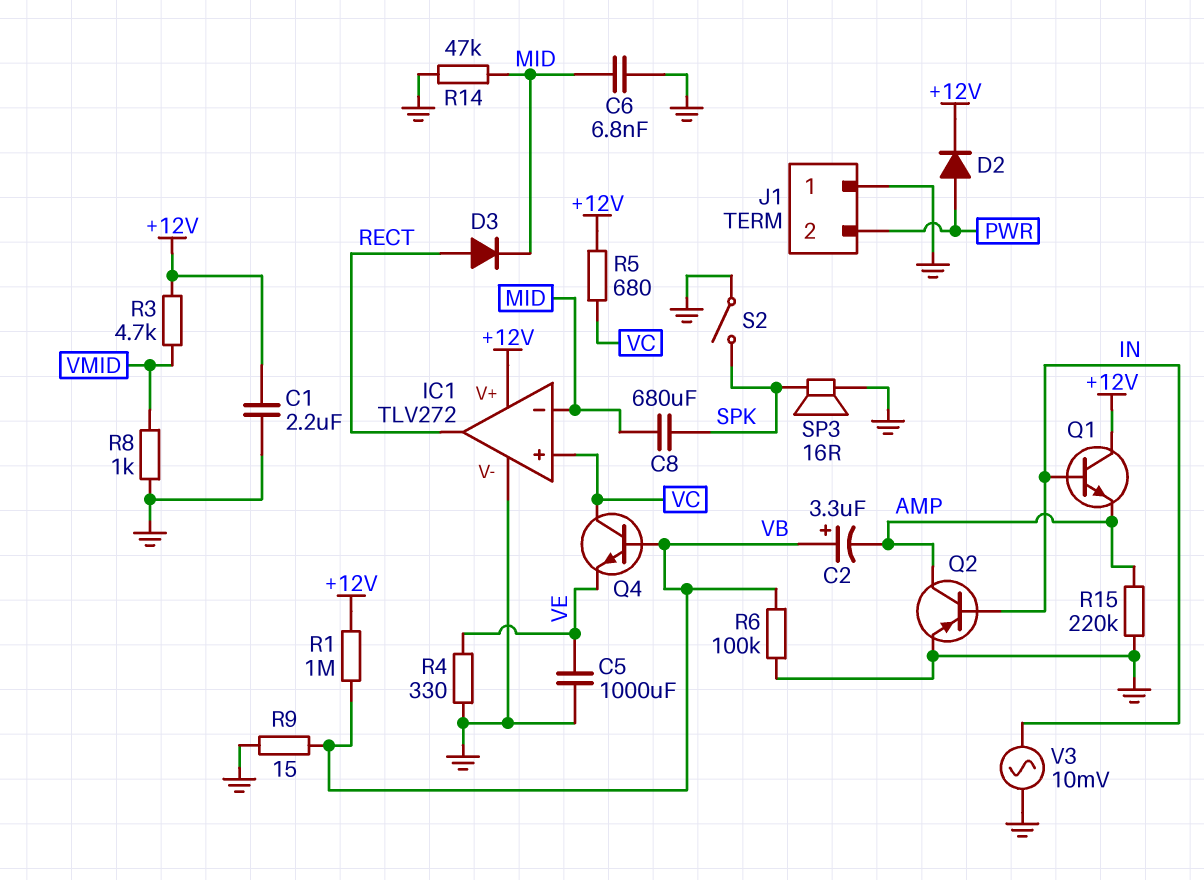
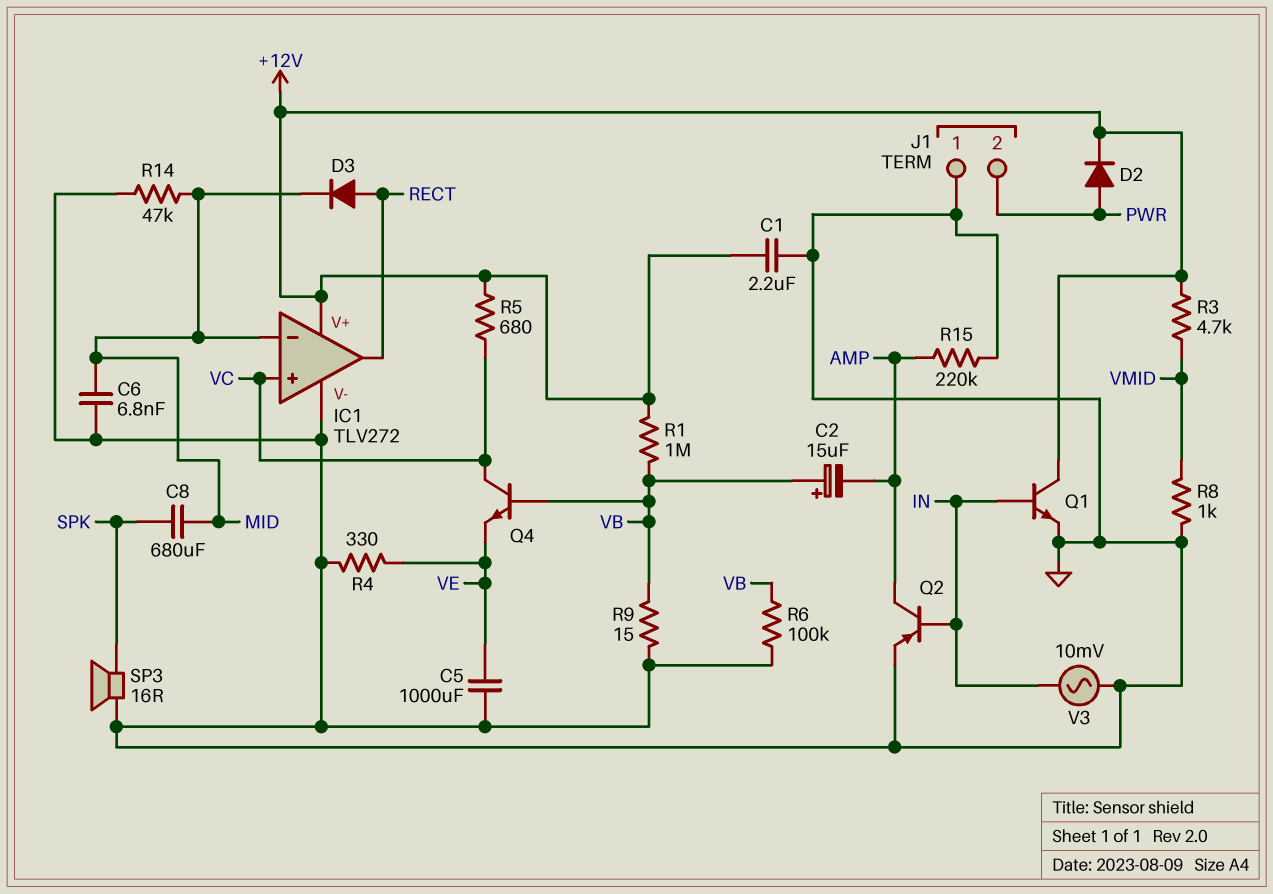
C2: 3.3uF (plus VB, minus AMP) -> 15uF (plus VB, minus AMP)
Q1: NPN (B IN, C +12V, E AMP) -> NPN (B IN, C +12V, E GND)
S2: switch (GND, SPK) -> none

